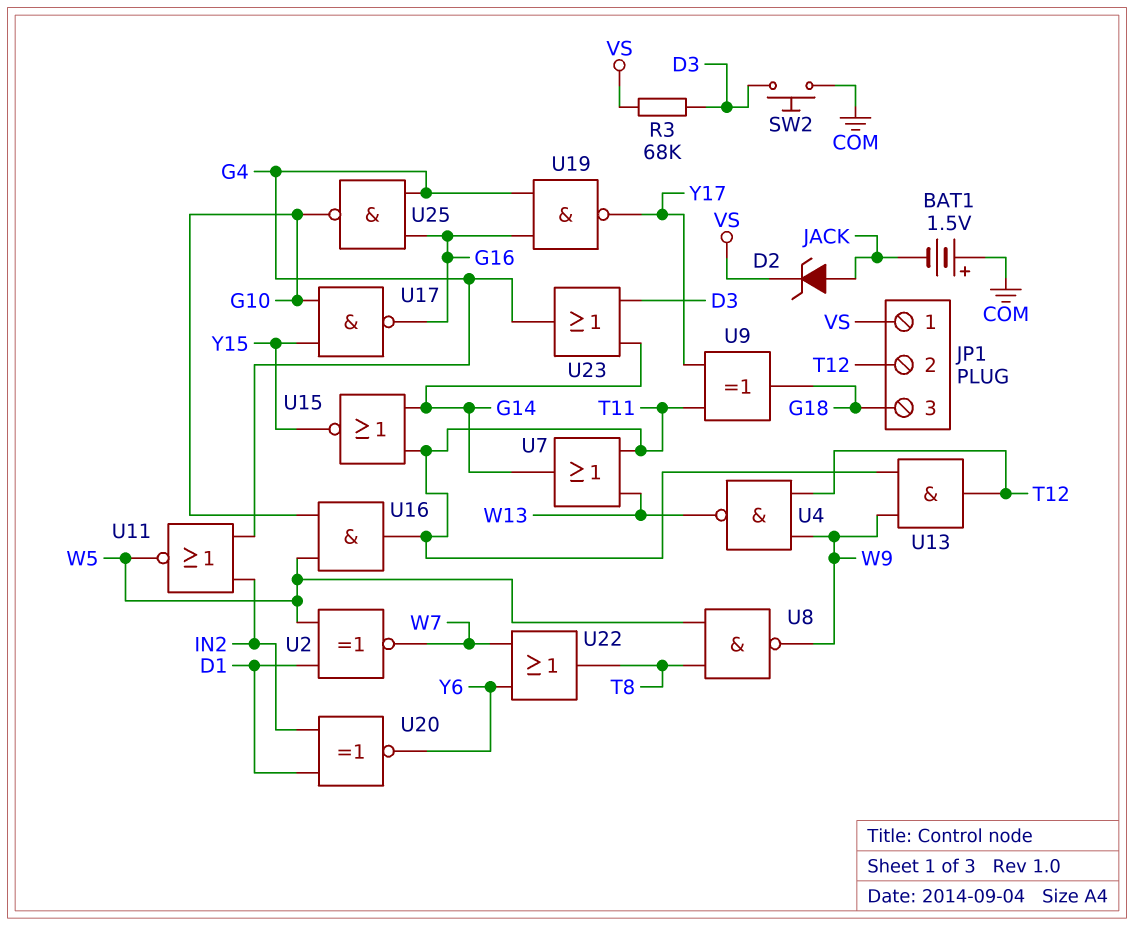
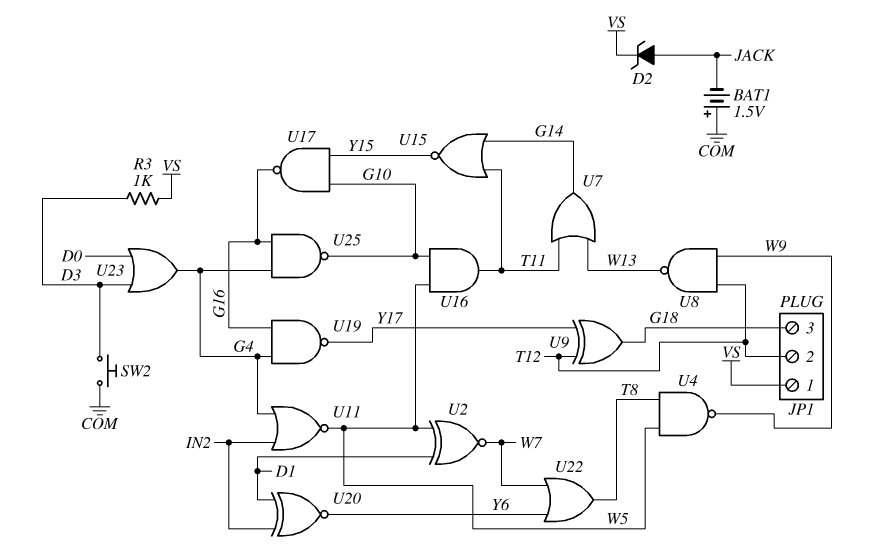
R3: 68k (D3, VS) -> 1k (D3, VS)
U4: NAND (in T12, in W9, out W13) -> NAND (in T8, in W5, out W9)
U8: NAND (in T8, in W5, out W9) -> NAND (in T12, in W9, out W13)
U9: XOR (in T11, in Y17, out G18) -> XOR (in T12, in Y17, out G18)
U13: AND (in T11, in W9, out T12) -> none
U23: OR (in D3, in G14, out G4) -> OR (in D0, in D3, out G4)

